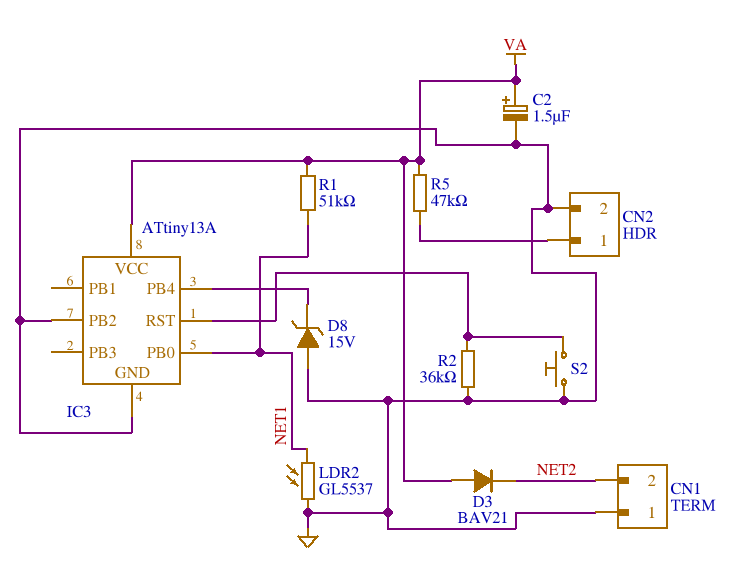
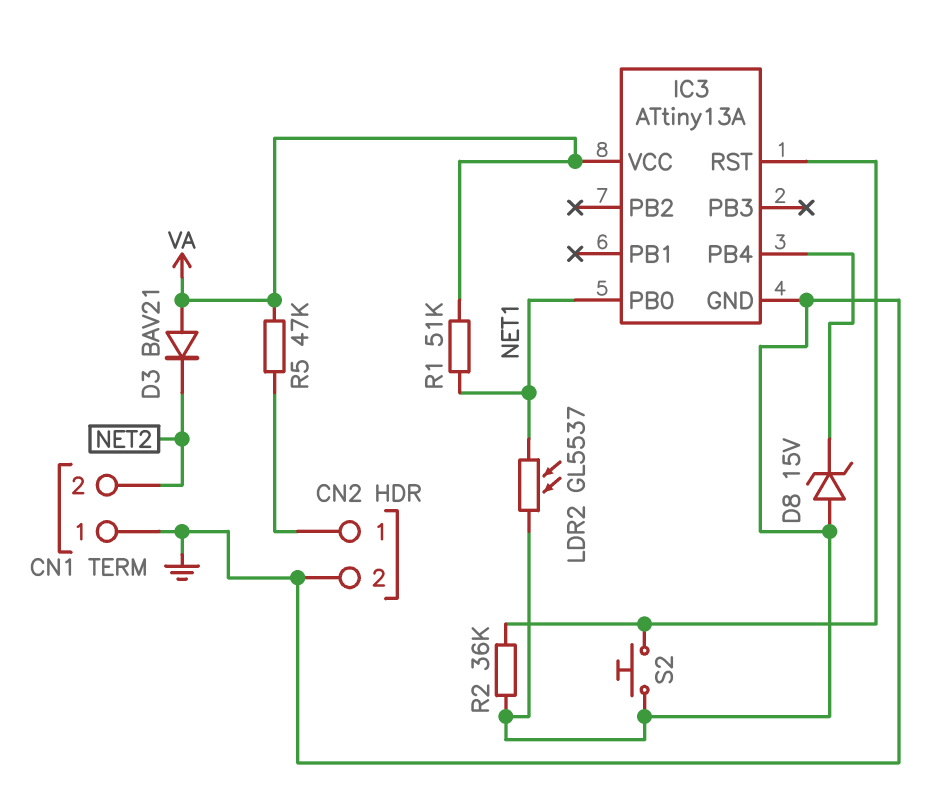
C2: 1.5uF (plus VA, minus GND) -> none
IC3 pin PB2: GND -> none

